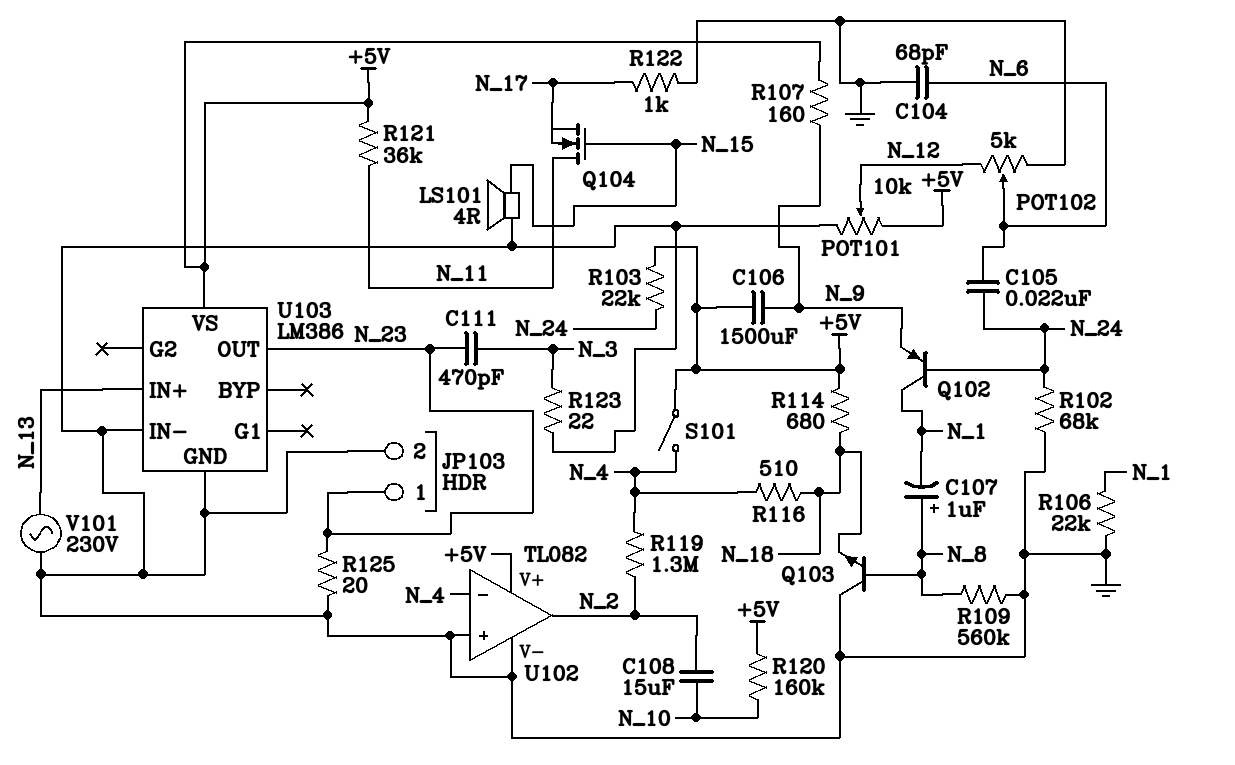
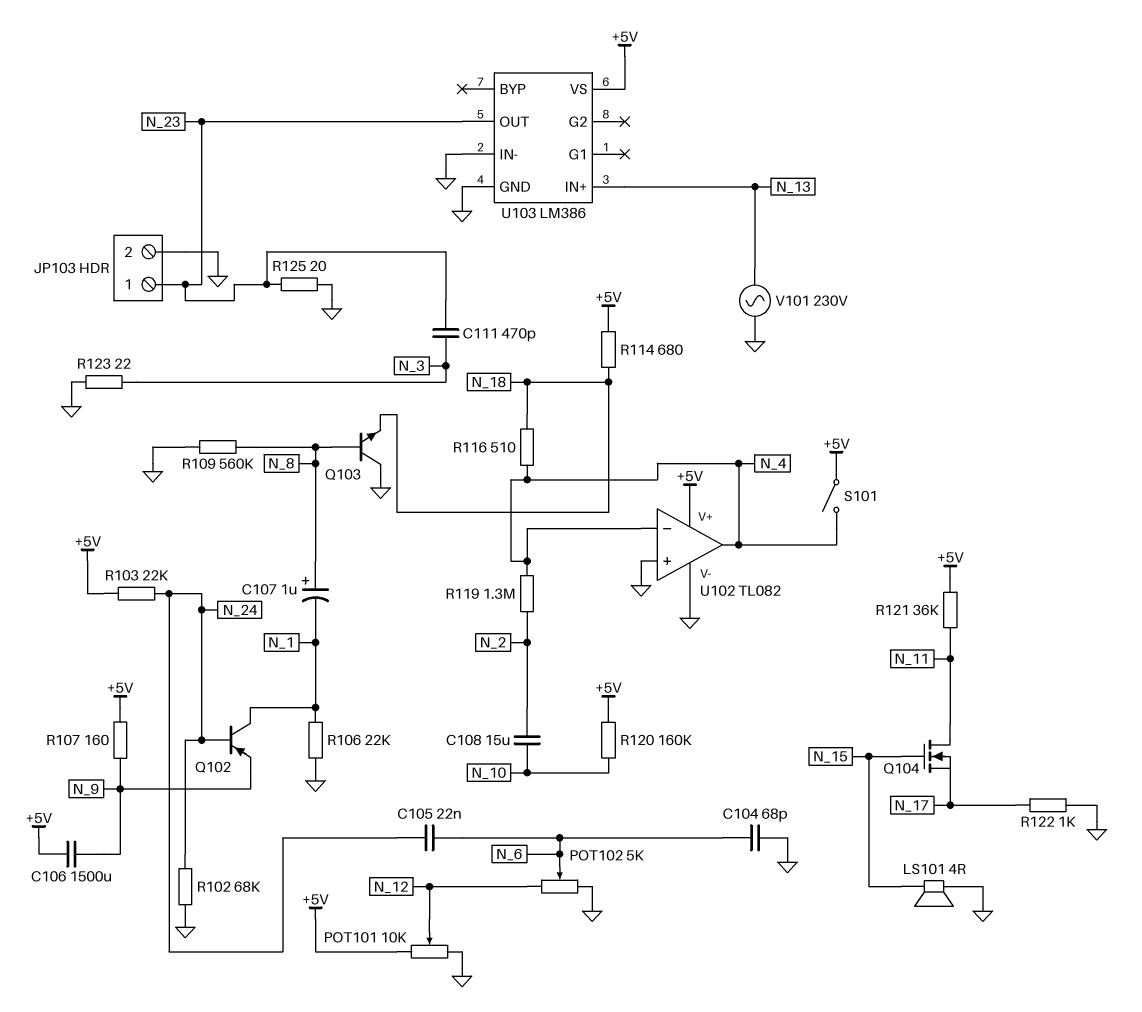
U102 pin out: N_2 -> N_4

